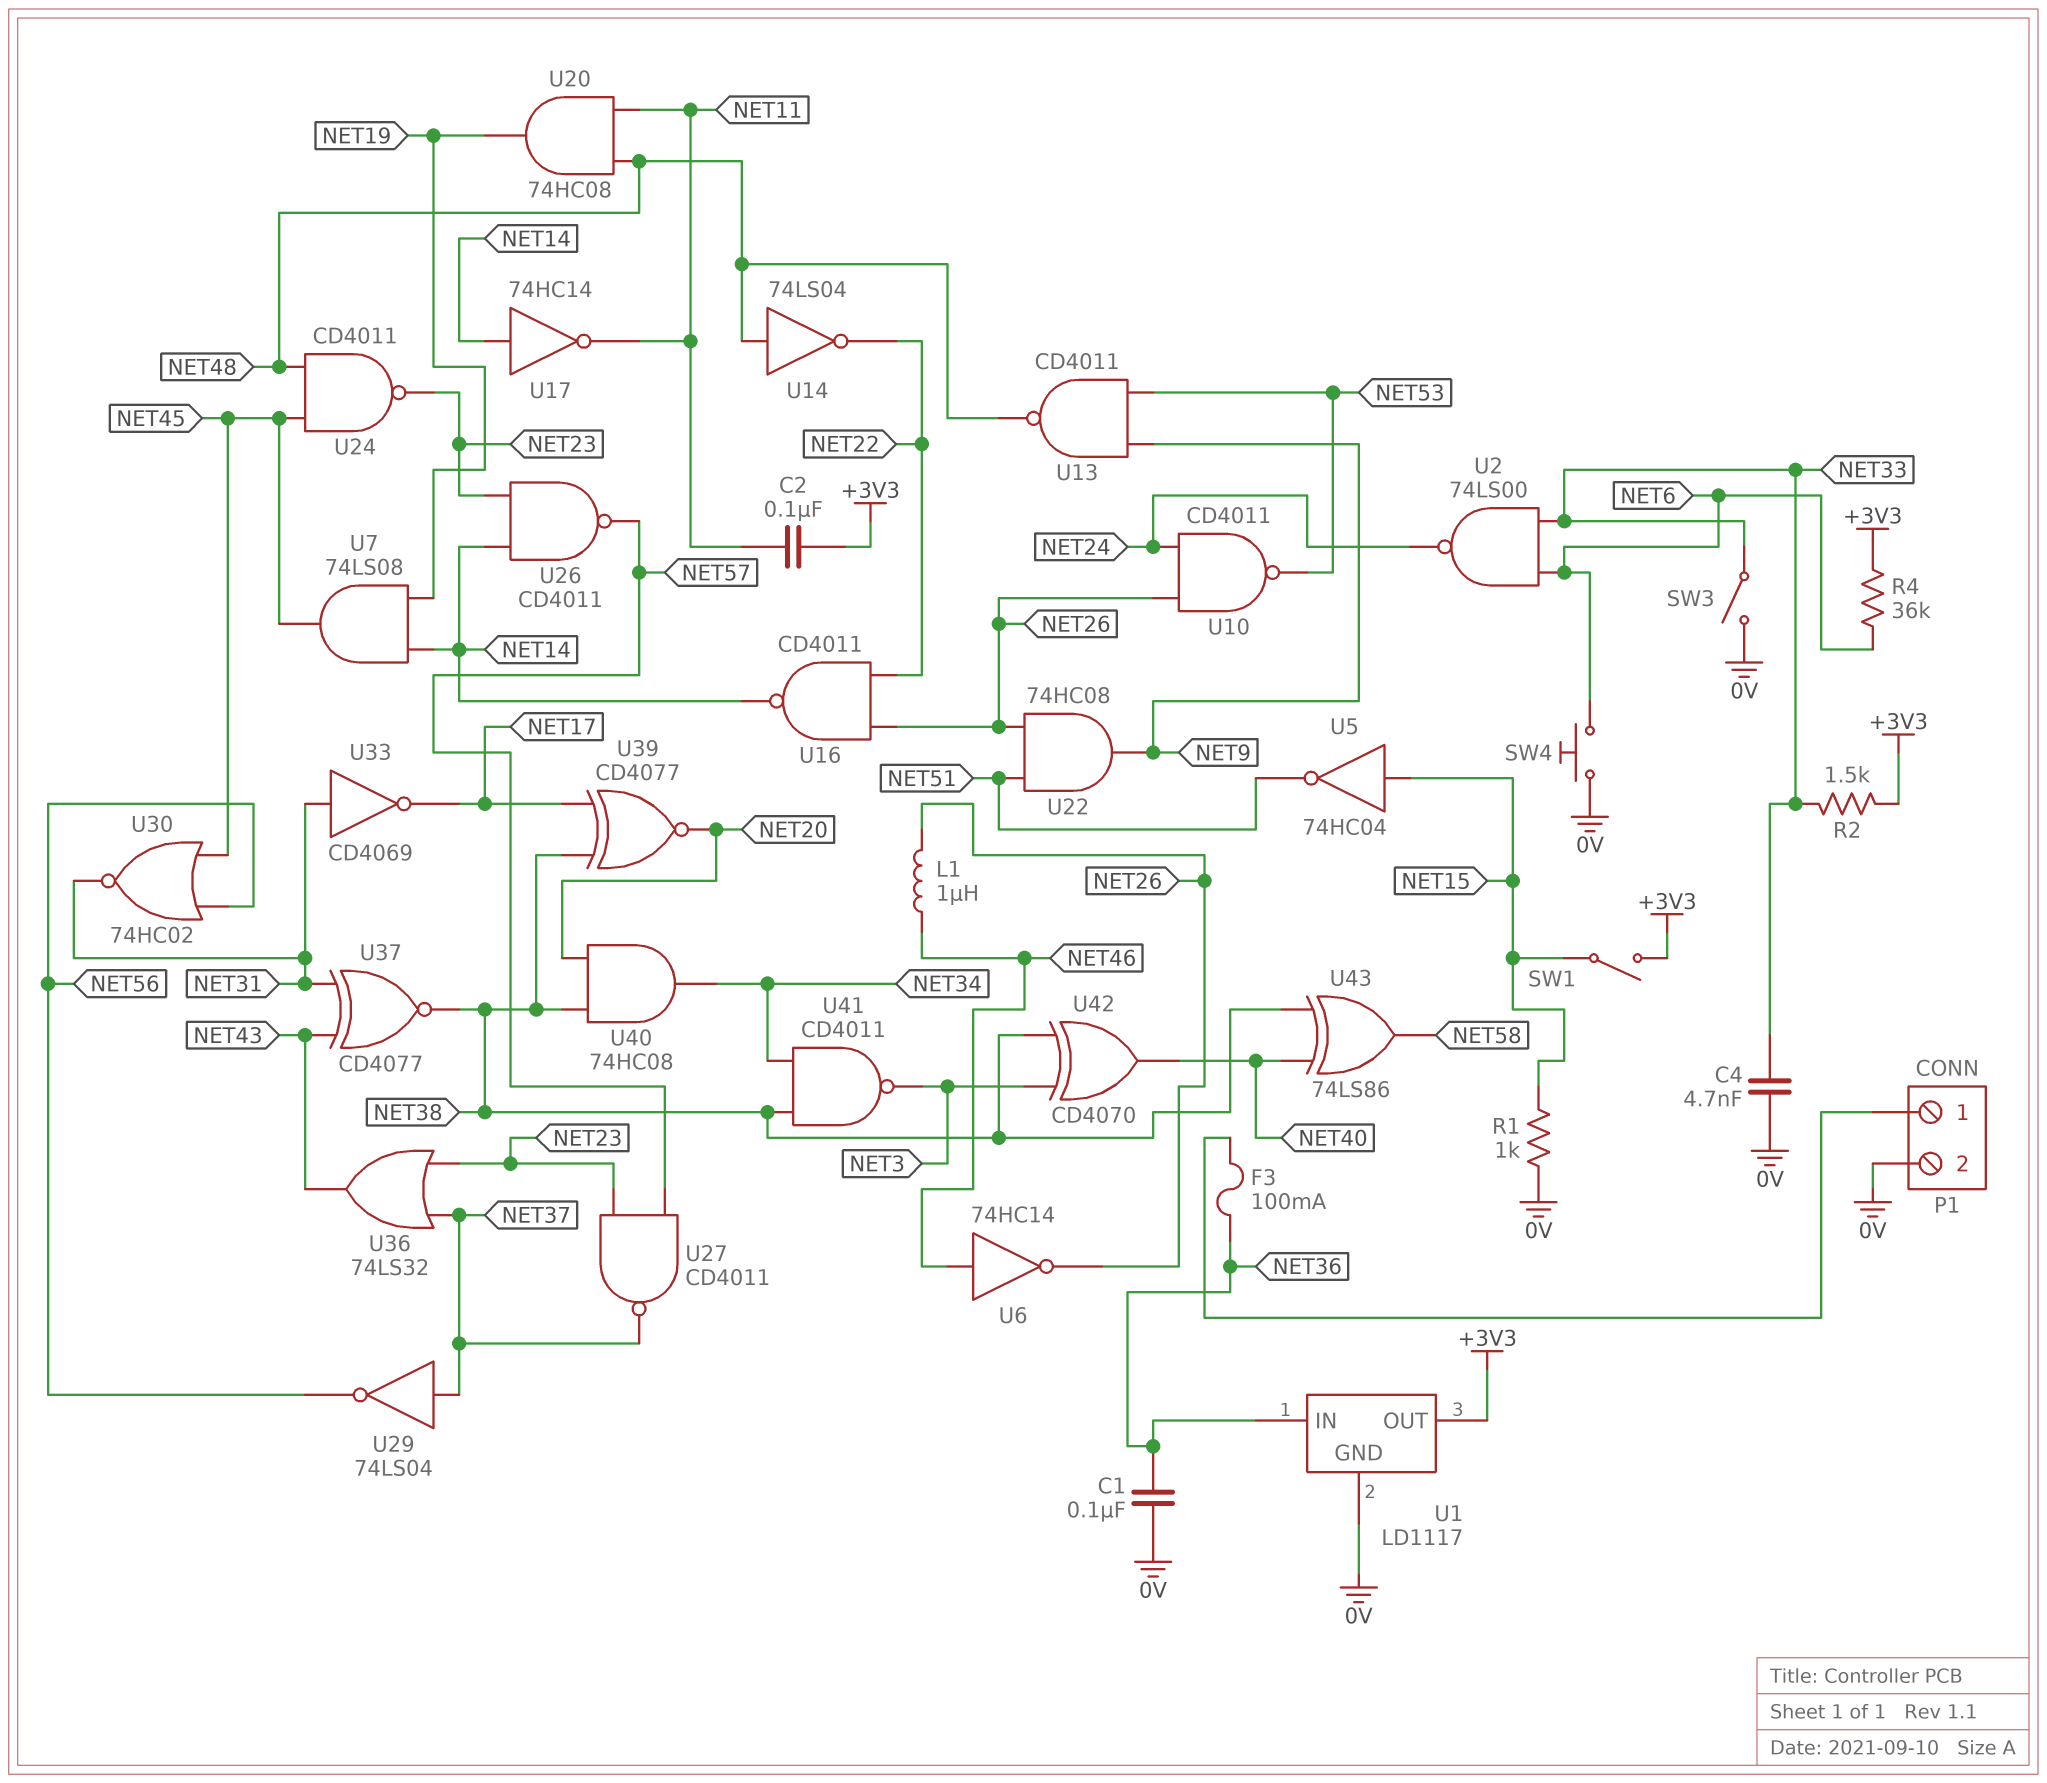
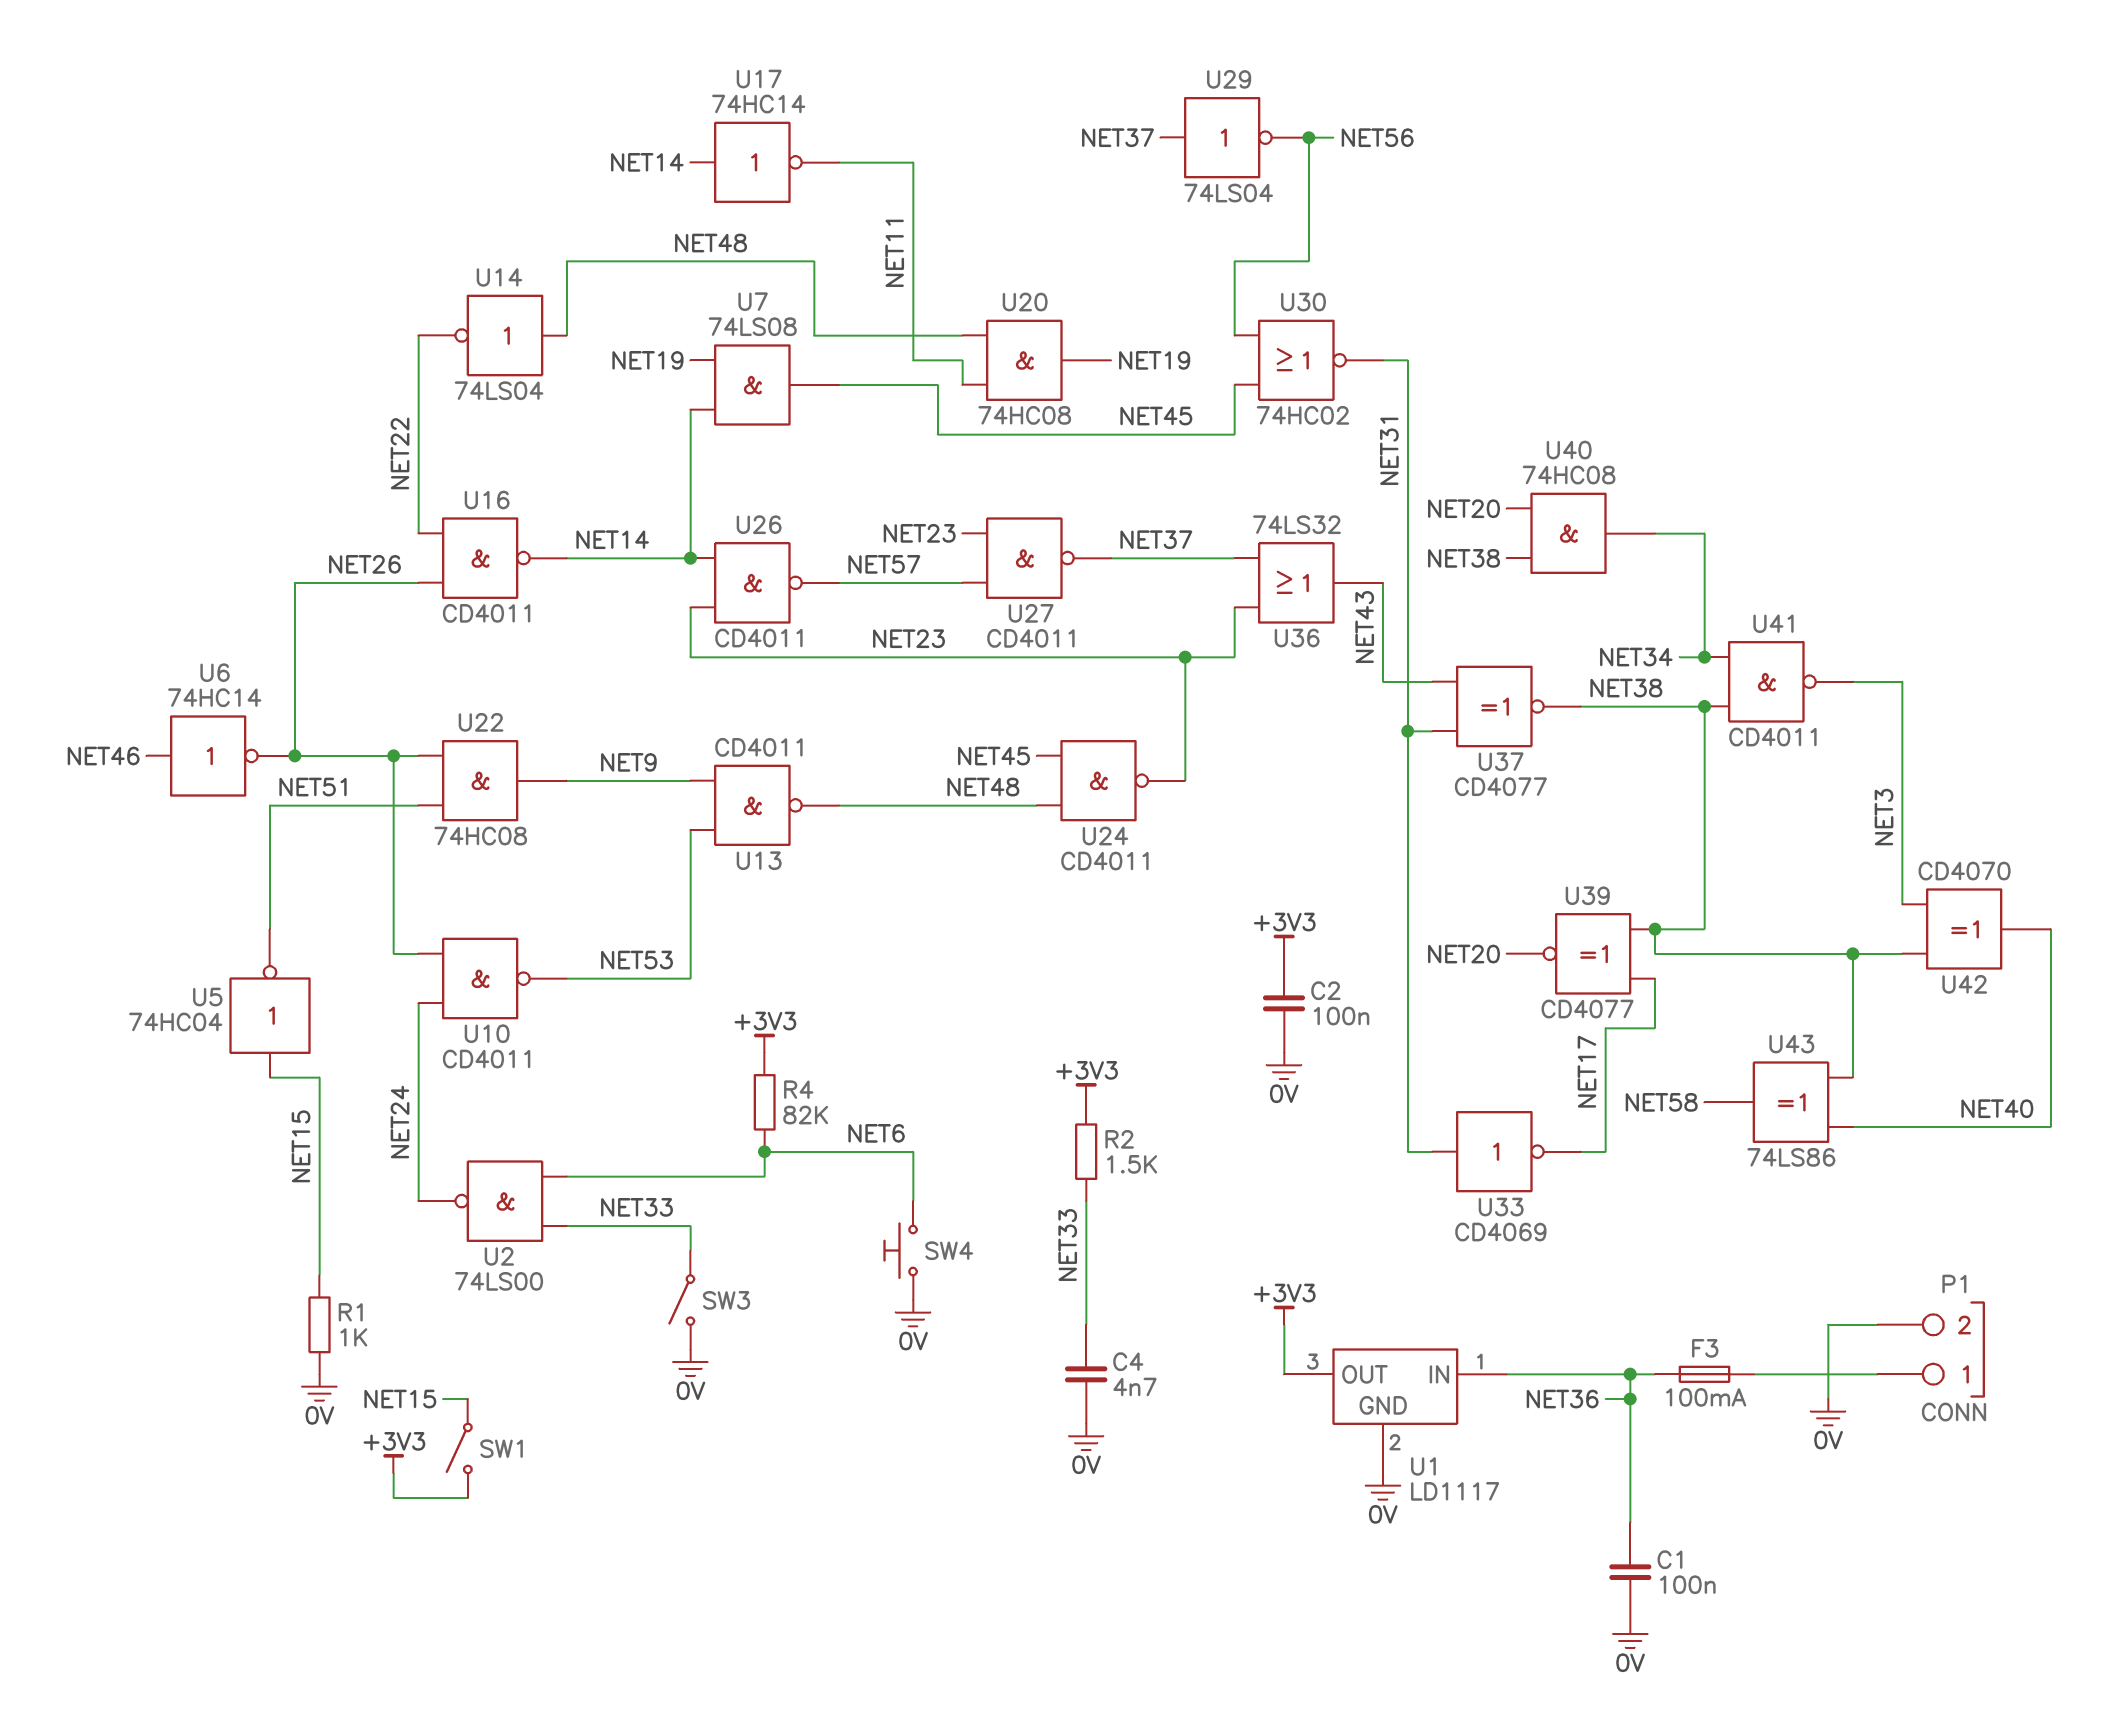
C2: 100nF (+3V3, NET11) -> 100nF (+3V3, 0V)
L1: 1uH (NET26, NET46) -> none
R4: 36k (+3V3, NET6) -> 82k (+3V3, NET6)

